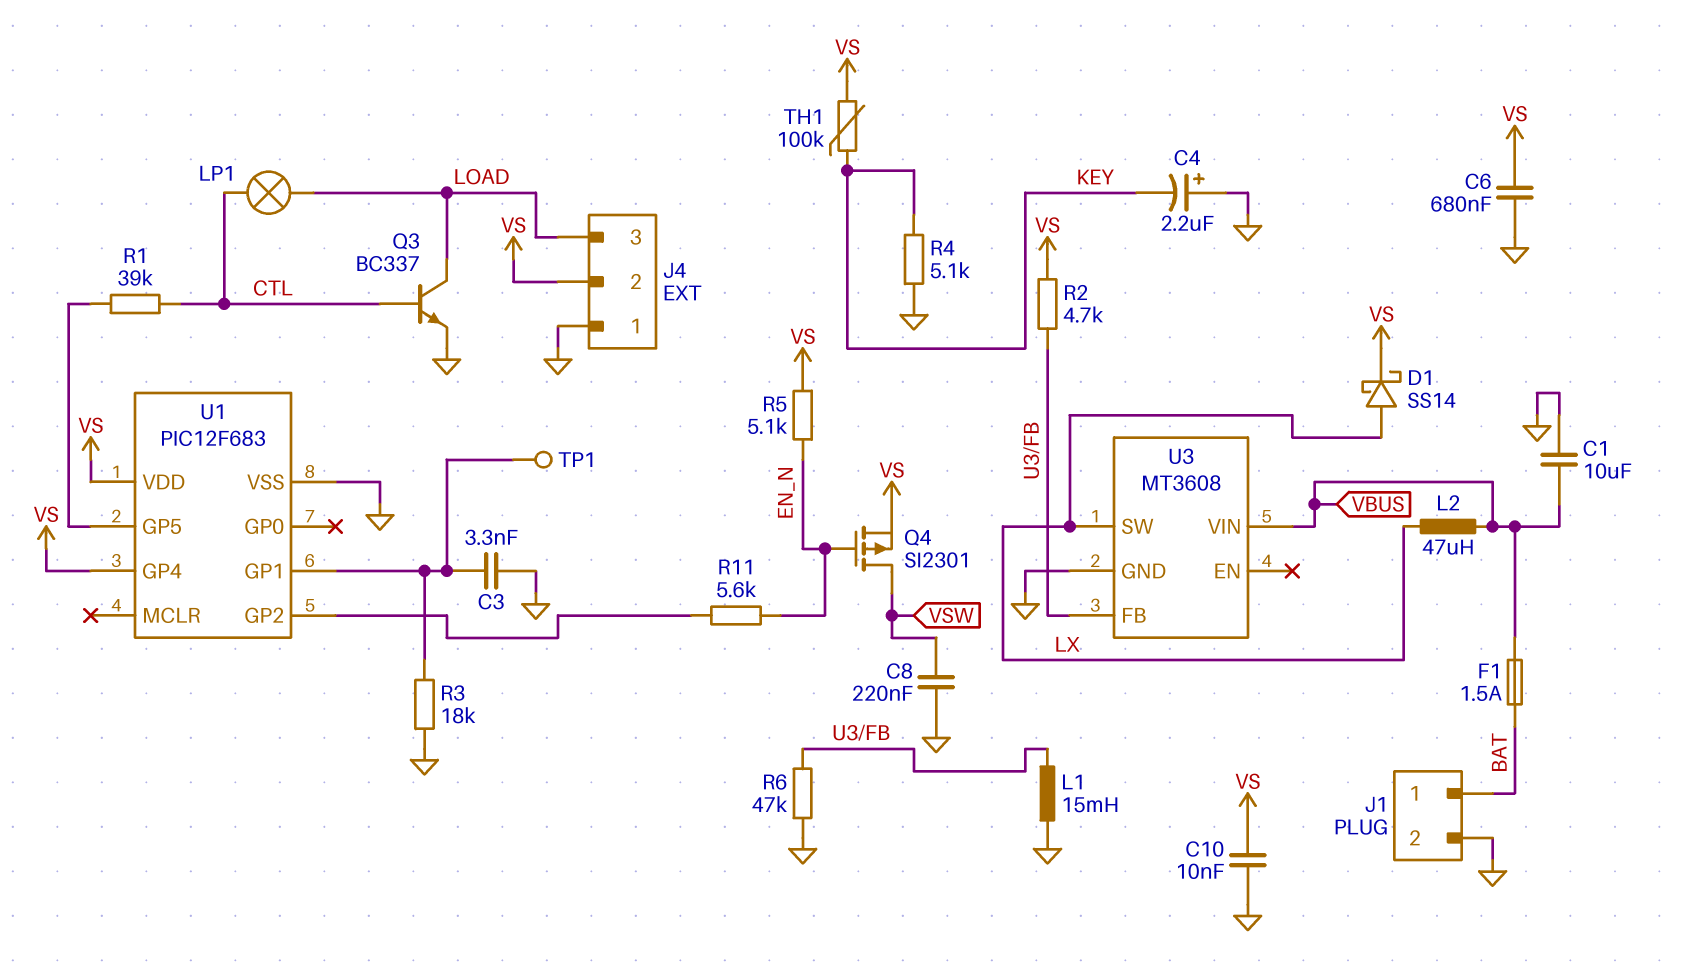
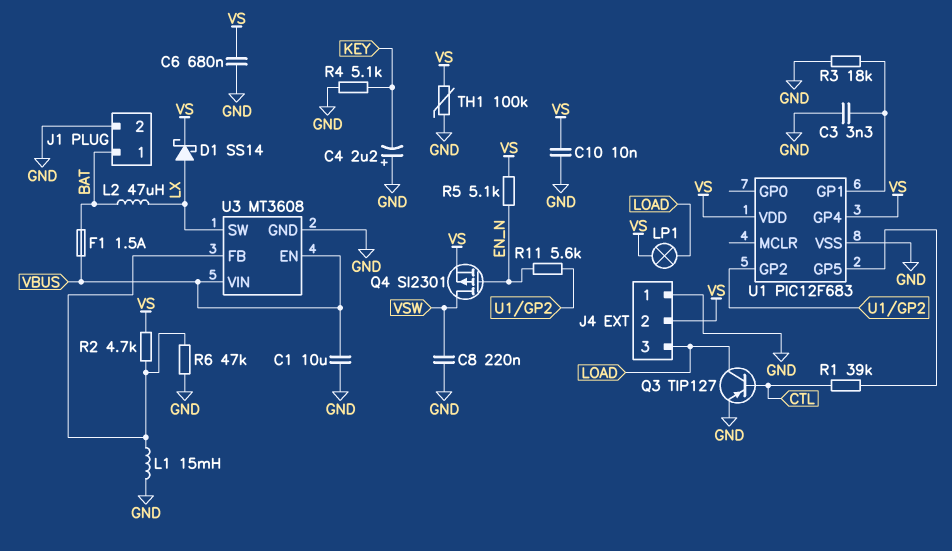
L2: 47uH (LX, VBUS) -> 47uH (BAT, LX)
LP1: lamp (CTL, LOAD) -> lamp (LOAD, VS)
Q3: NPN BC337 (B CTL, C LOAD, E GND) -> PNP TIP127 (B CTL, C LOAD, E GND)
TH1: 100k (KEY, VS) -> 100k (GND, VS)
TP1: test point (U1/GP1) -> none
U3 pin EN: none -> VBUS

